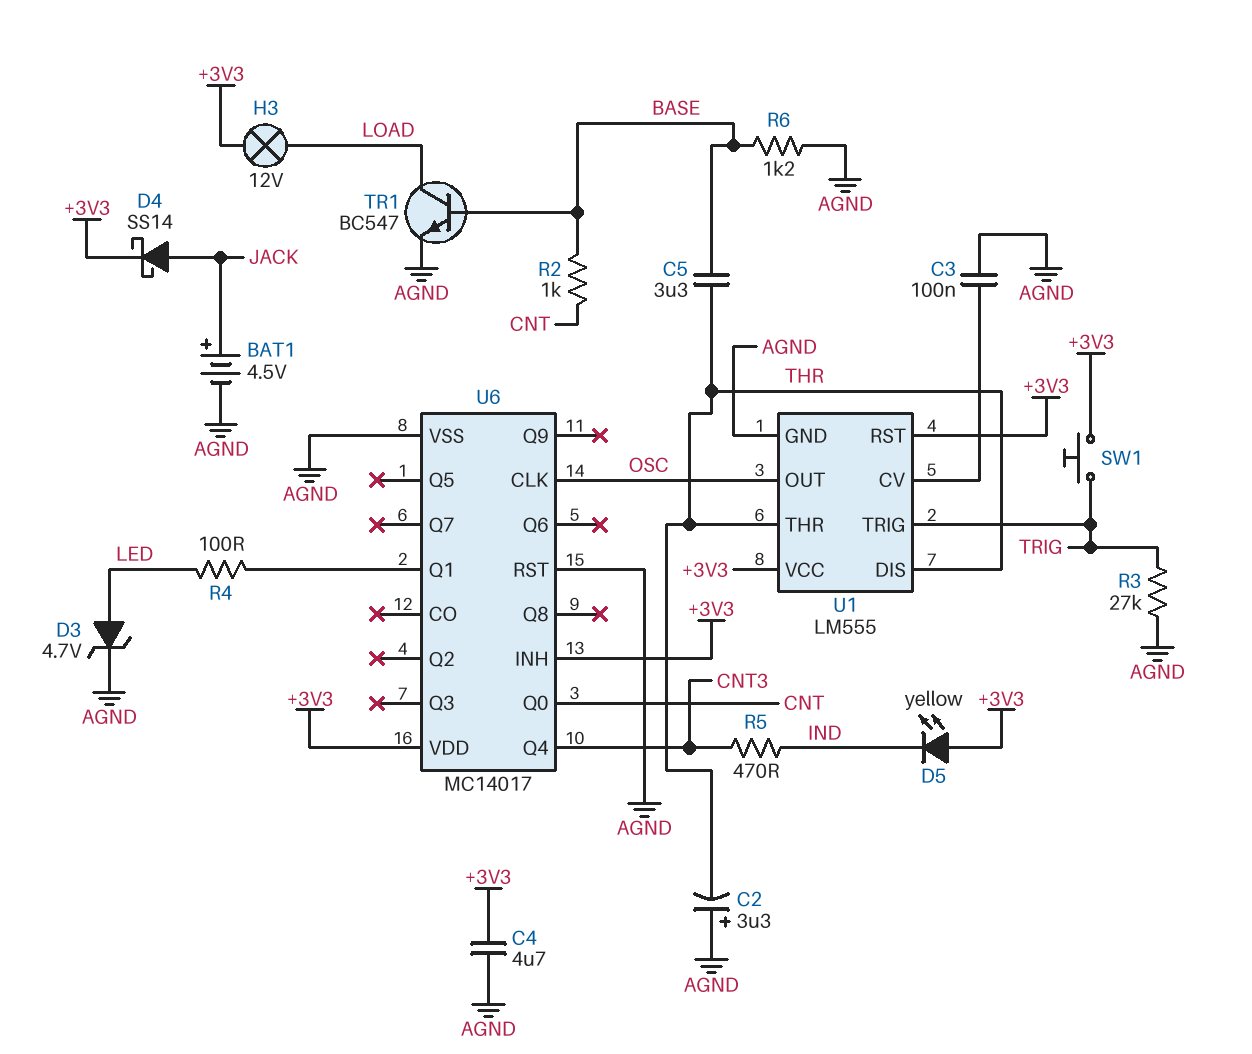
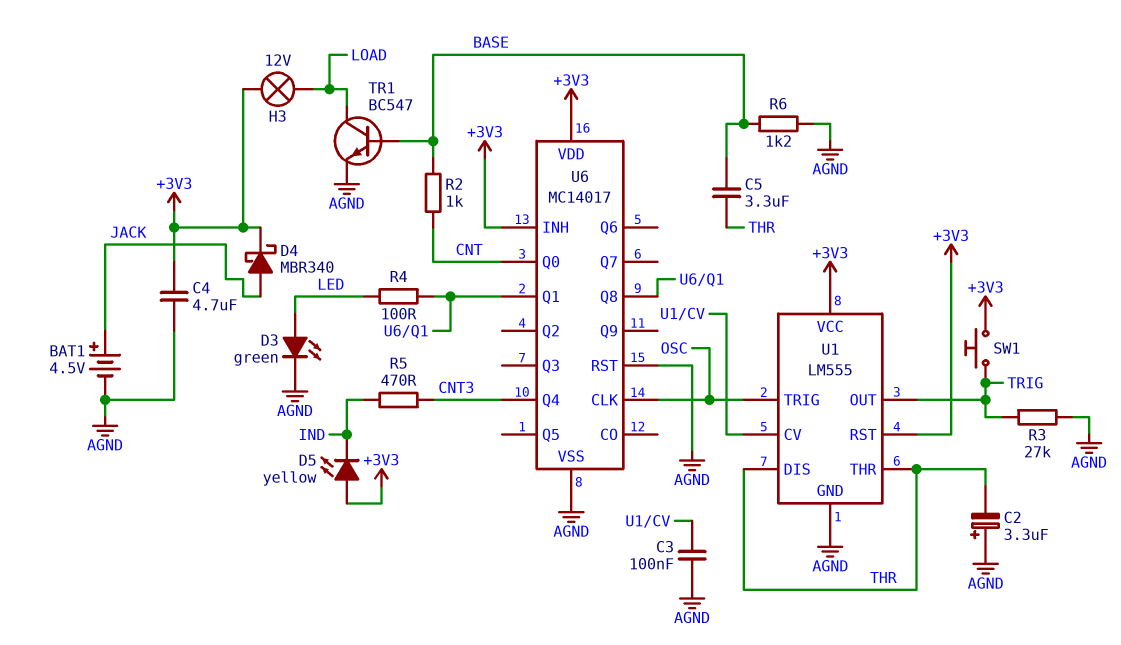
D3: zener 4.7V (A LED, K AGND) -> LED green (A LED, K AGND)
D4: schottky SS14 (A JACK, K +3V3) -> schottky MBR340 (A JACK, K +3V3)
U1 pin OUT: OSC -> TRIG
U1 pin TRIG: TRIG -> OSC
U6 pin Q8: none -> U6/Q1

